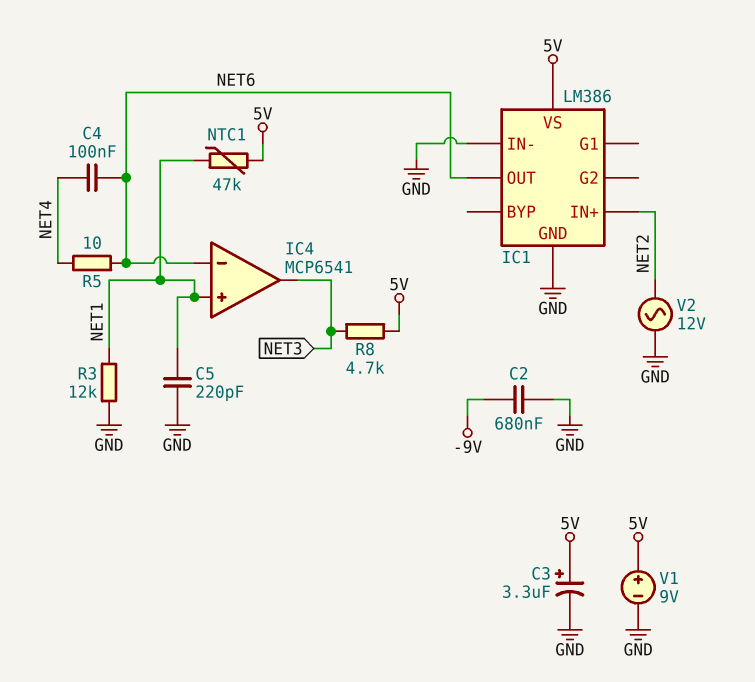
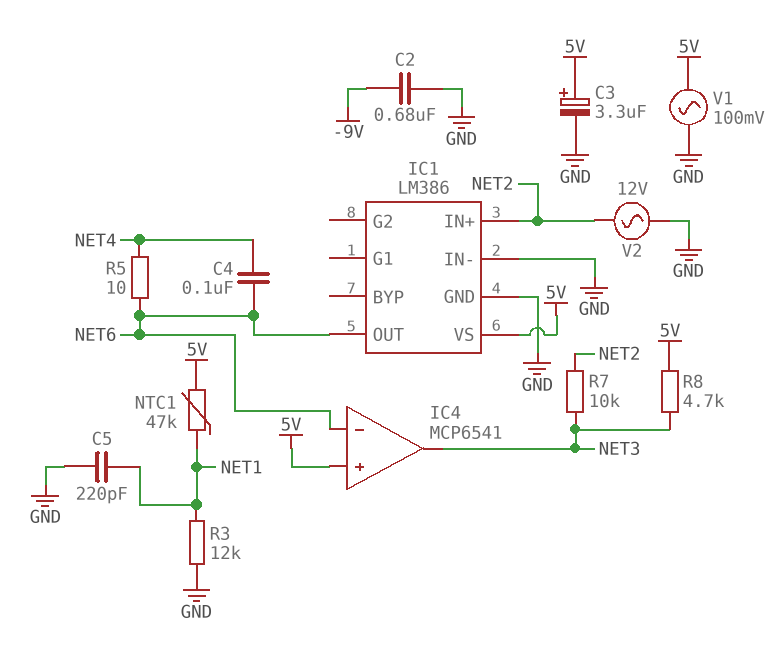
IC4 pin in+: NET1 -> 5V
R7: none -> 10k (NET2, NET3)
V1: 9V (plus 5V, minus GND) -> AC 100mV (5V, GND)

